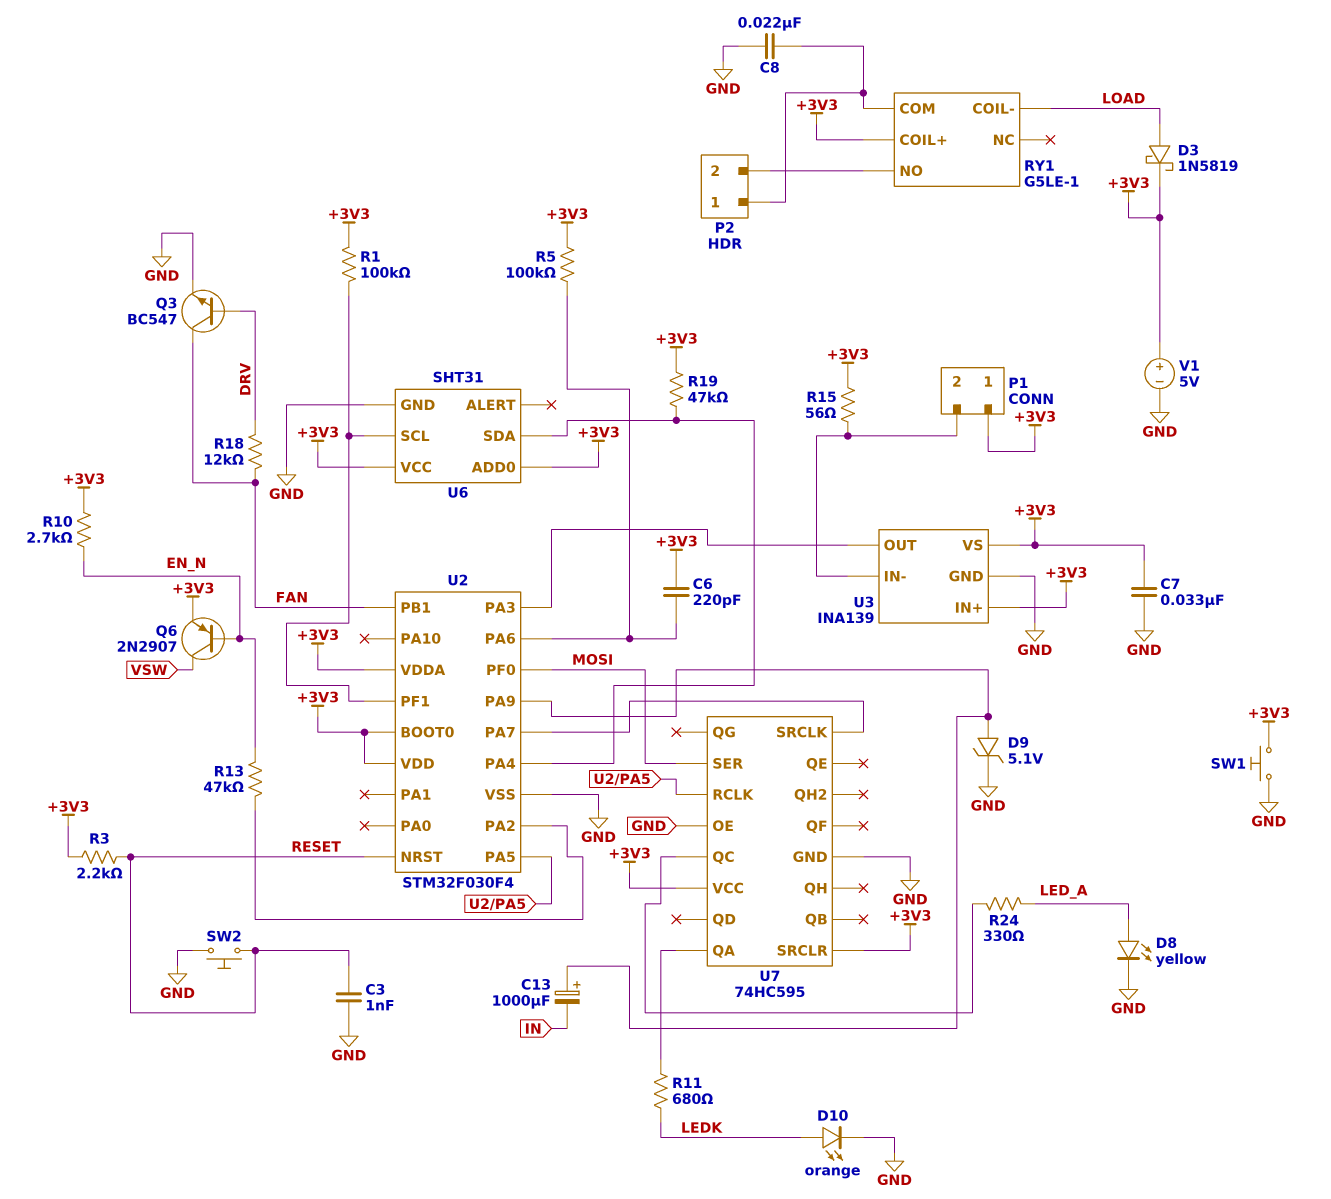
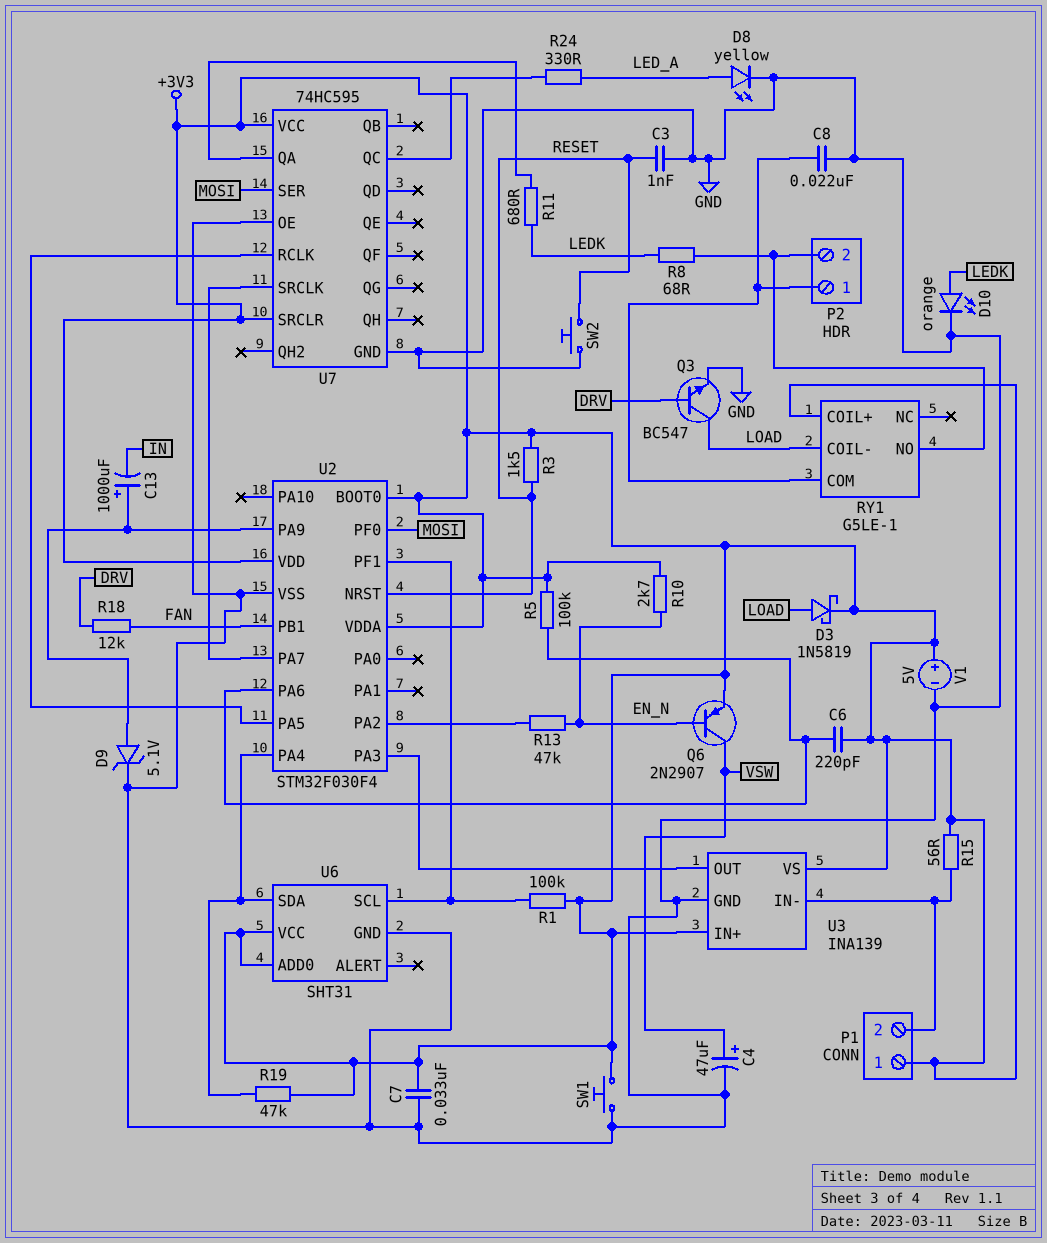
C4: none -> 47uF (plus VSW, minus GND)
Q3: NPN BC547 (B DRV, C FAN, E GND) -> NPN BC547 (B DRV, C LOAD, E GND)
R3: 2.2k (+3V3, RESET) -> 1.5k (+3V3, RESET)
R8: none -> 68 (LEDK, P2/2)

